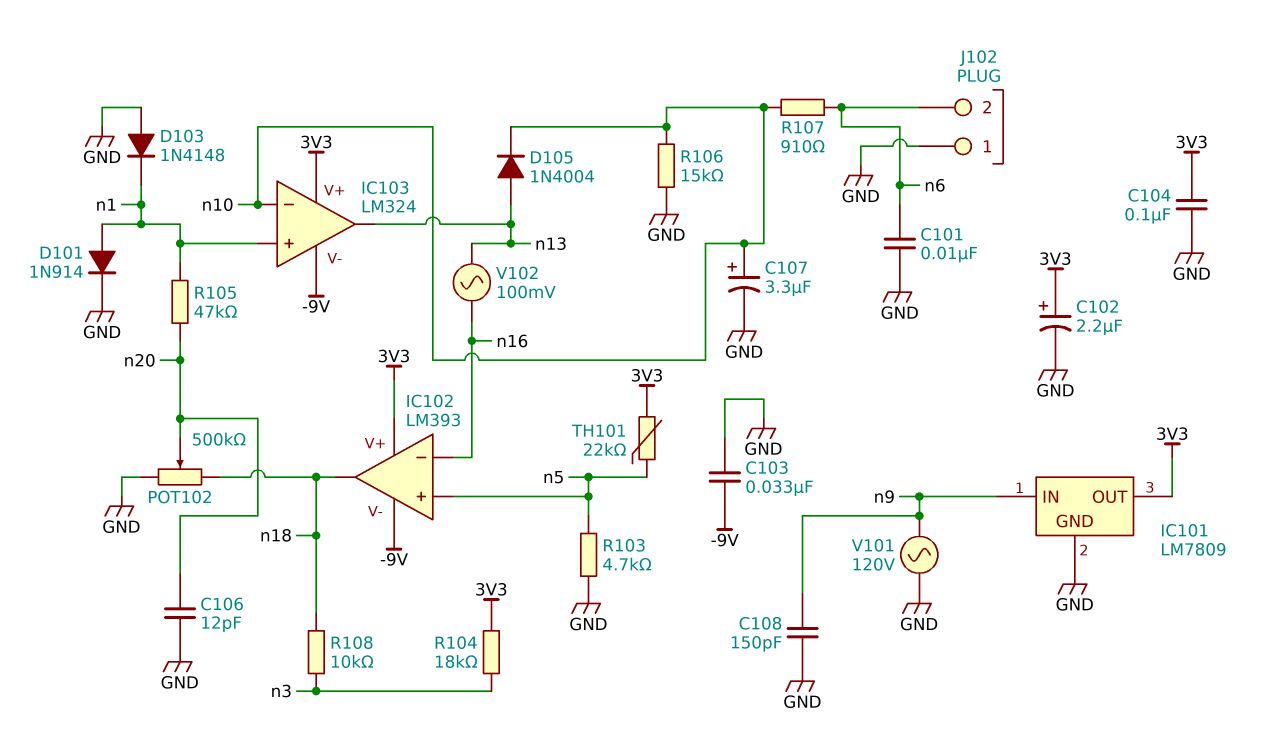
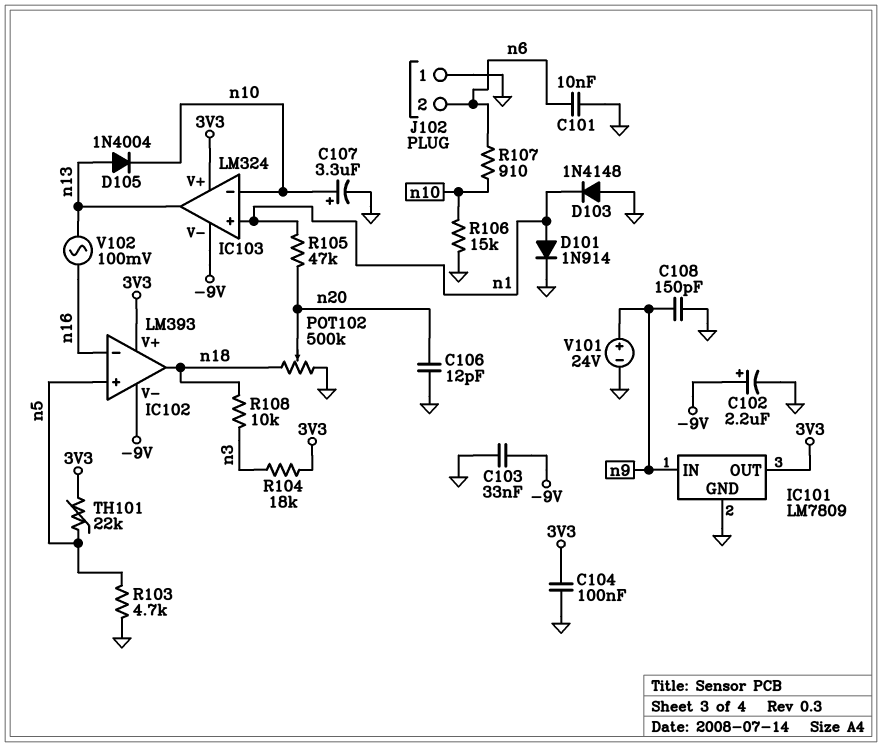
C102: 2.2uF (plus 3V3, minus GND) -> 2.2uF (plus -9V, minus GND)
V101: AC 120V (GND, n9) -> 24V (plus n9, minus GND)

